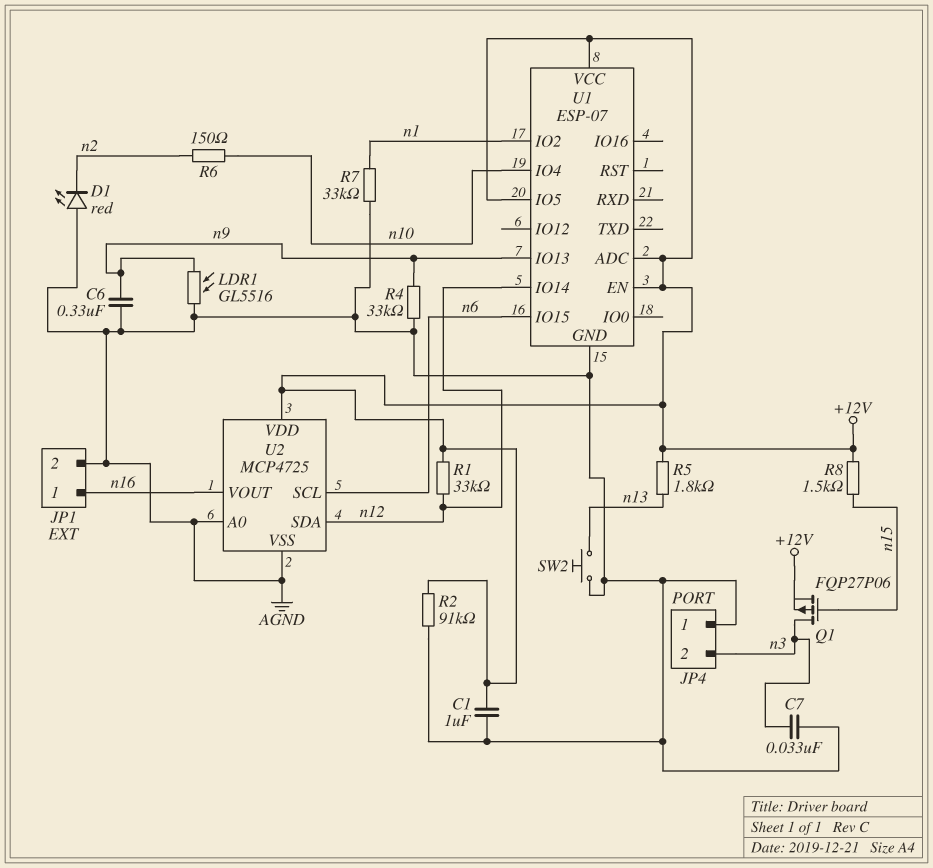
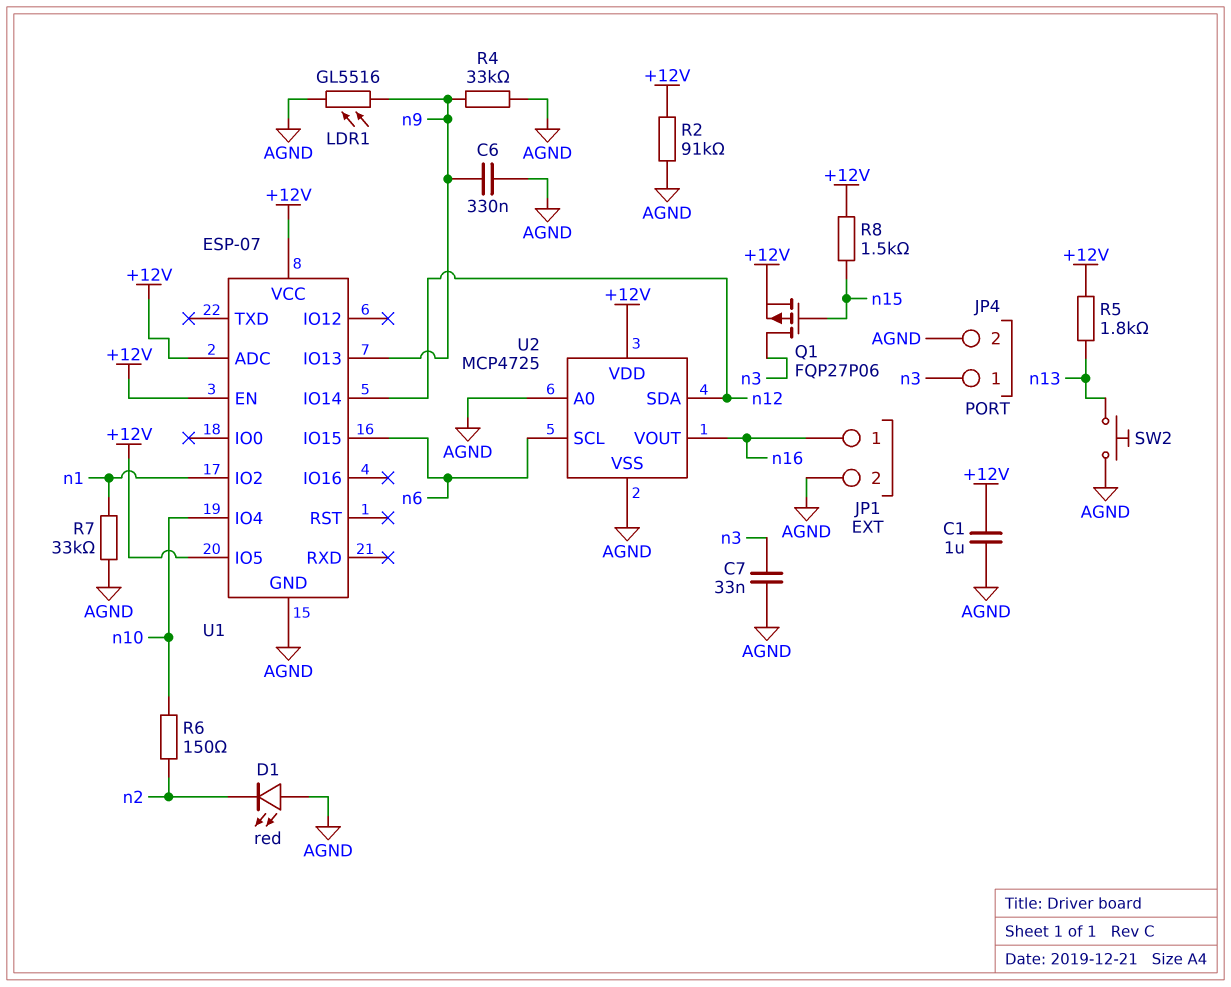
JP4 pin 1: AGND -> n3
JP4 pin 2: n3 -> AGND
R1: 33k (+12V, n12) -> none

